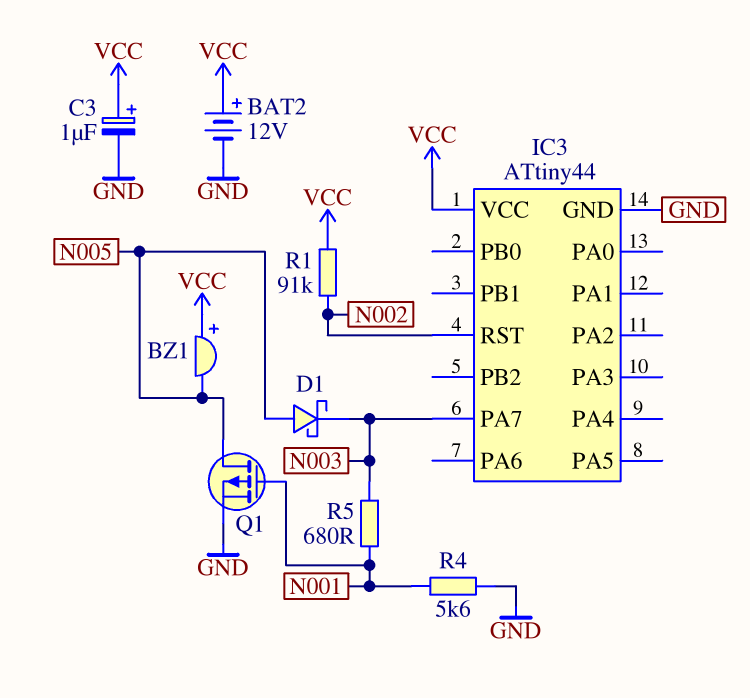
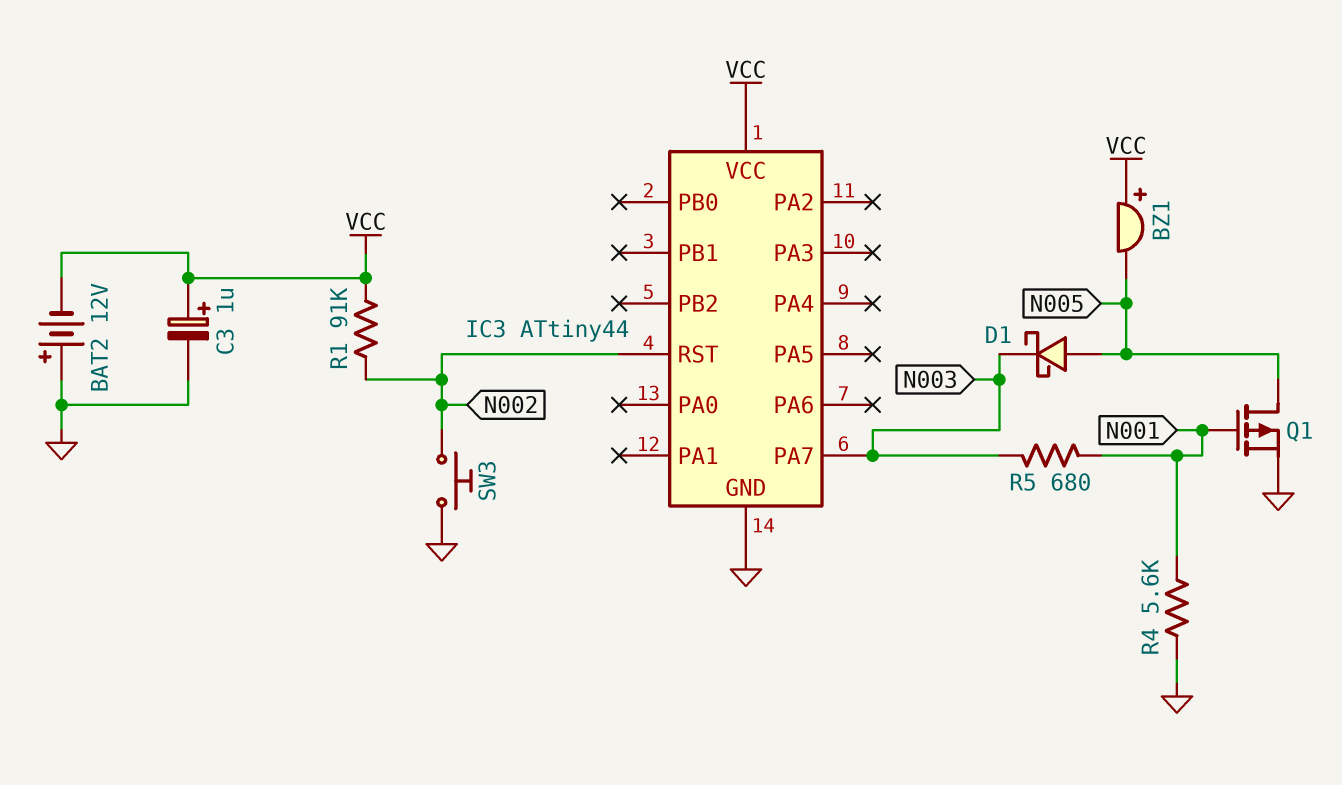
BAT2: 12V (plus VCC, minus GND) -> 12V (plus GND, minus VCC)
SW3: none -> button (GND, N002)

